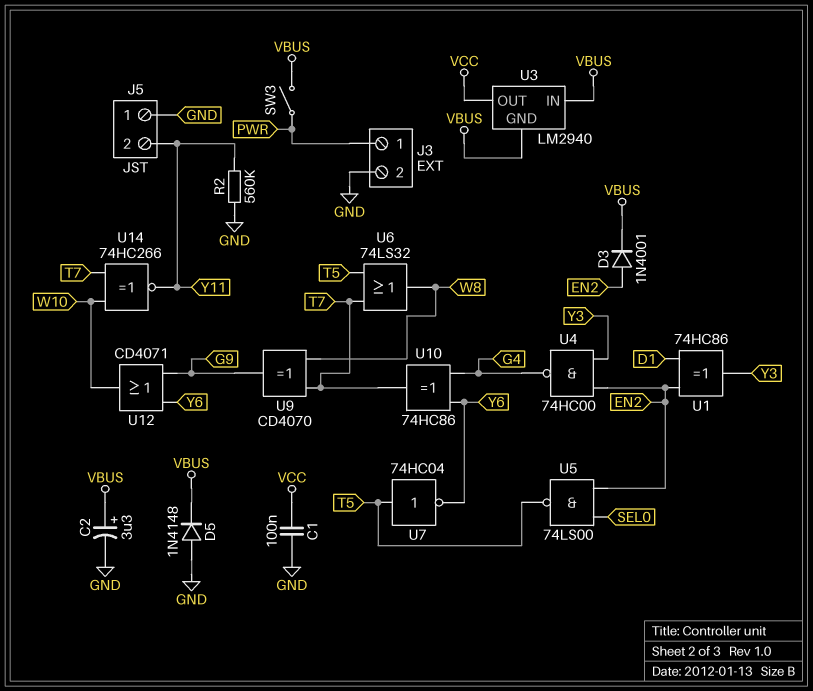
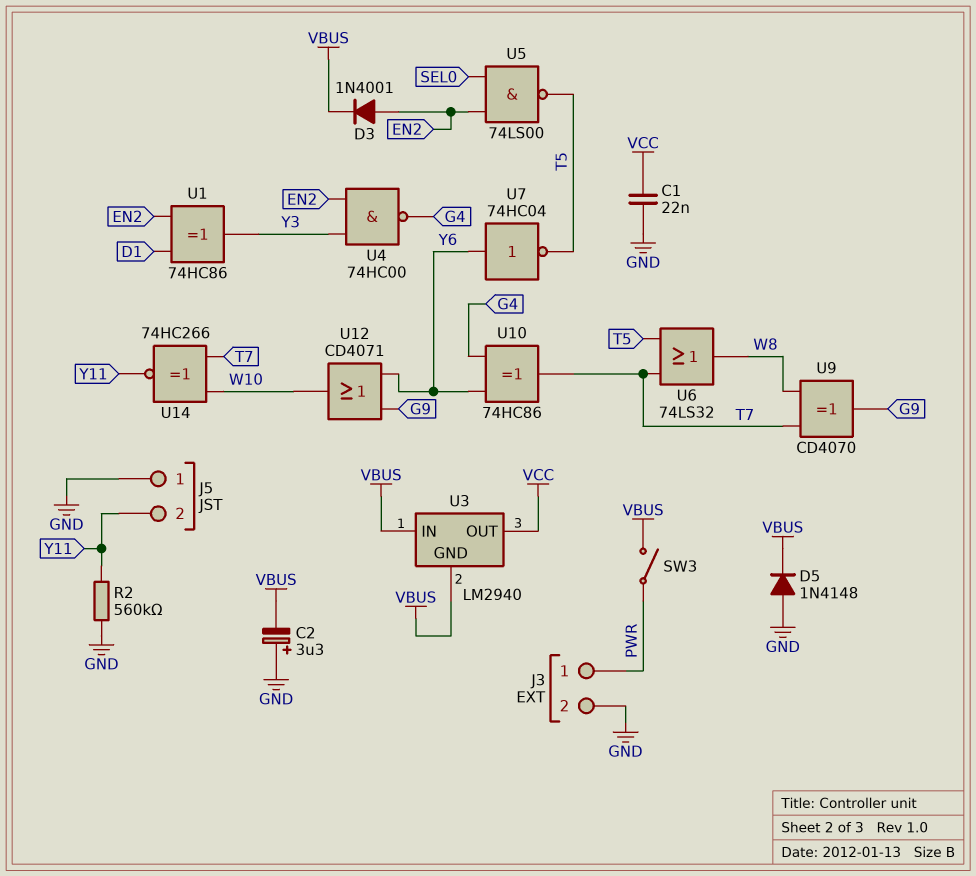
C1: 100nF (GND, VCC) -> 22nF (GND, VCC)
C2: 3.3uF (plus VBUS, minus GND) -> 3.3uF (plus GND, minus VBUS)
U7: NOT 74HC04 (in T5, out Y6) -> NOT 74HC04 (in Y6, out T5)

